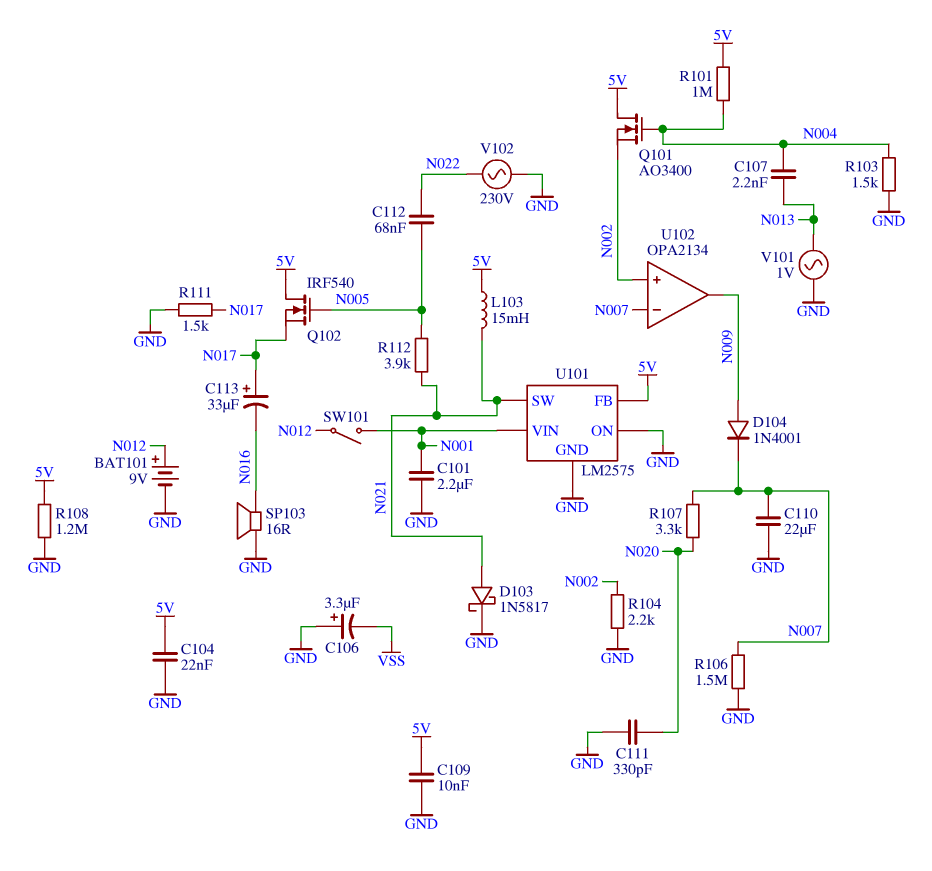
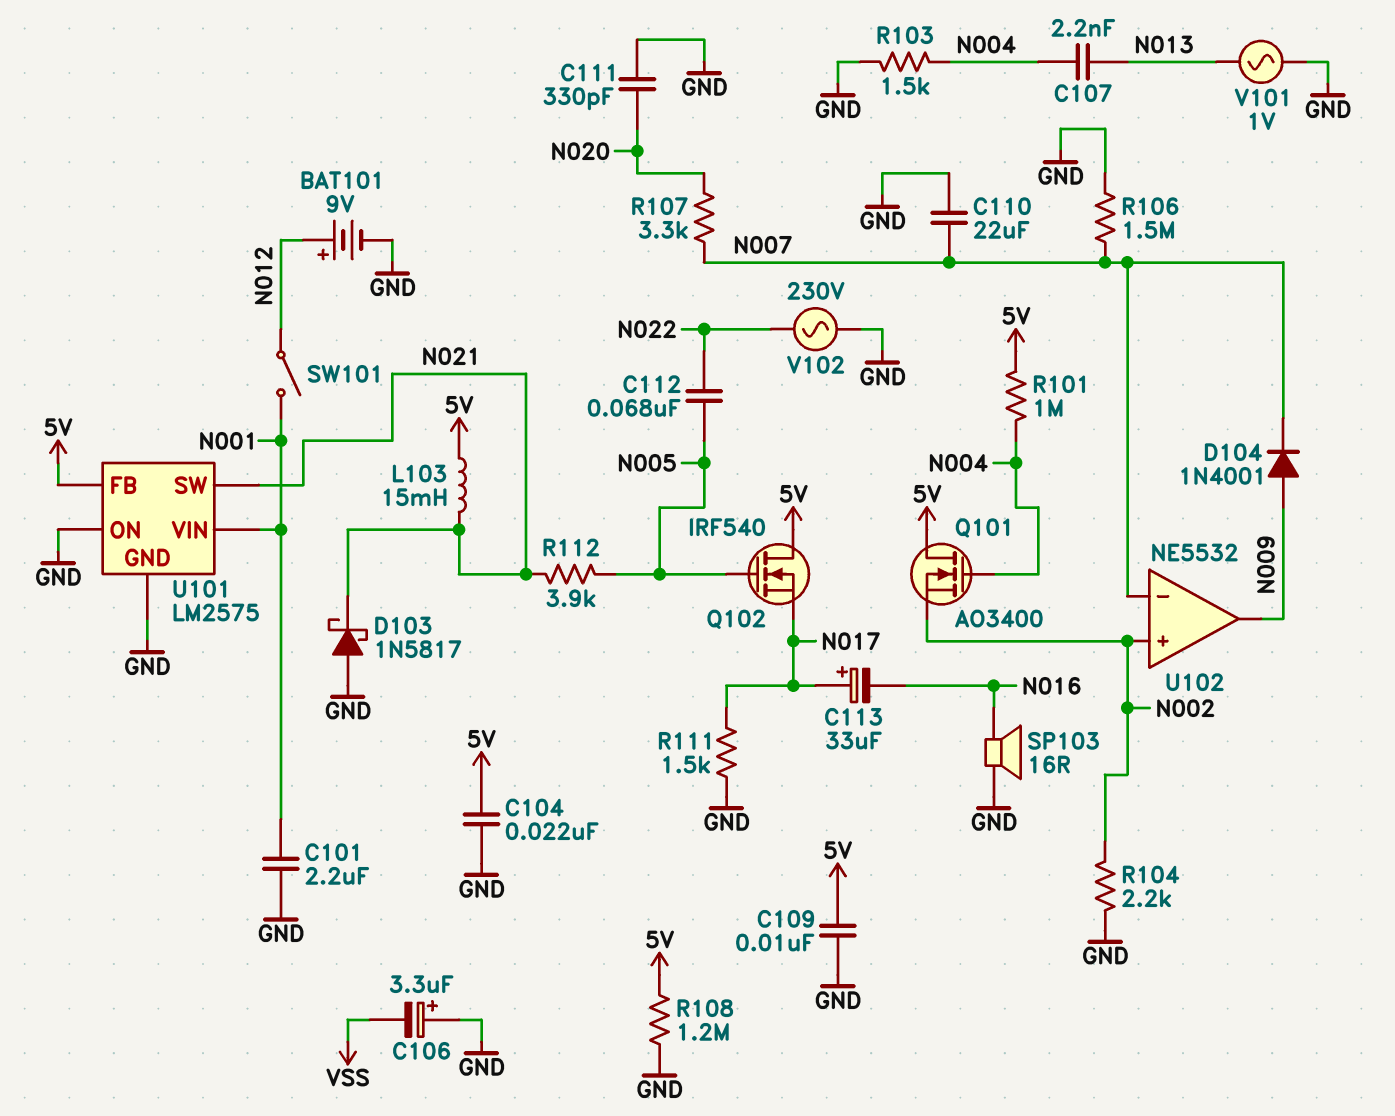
D103: schottky 1N5817 (A N021, K GND) -> schottky 1N5817 (A GND, K N021)
U102: OPA2134 -> NE5532

